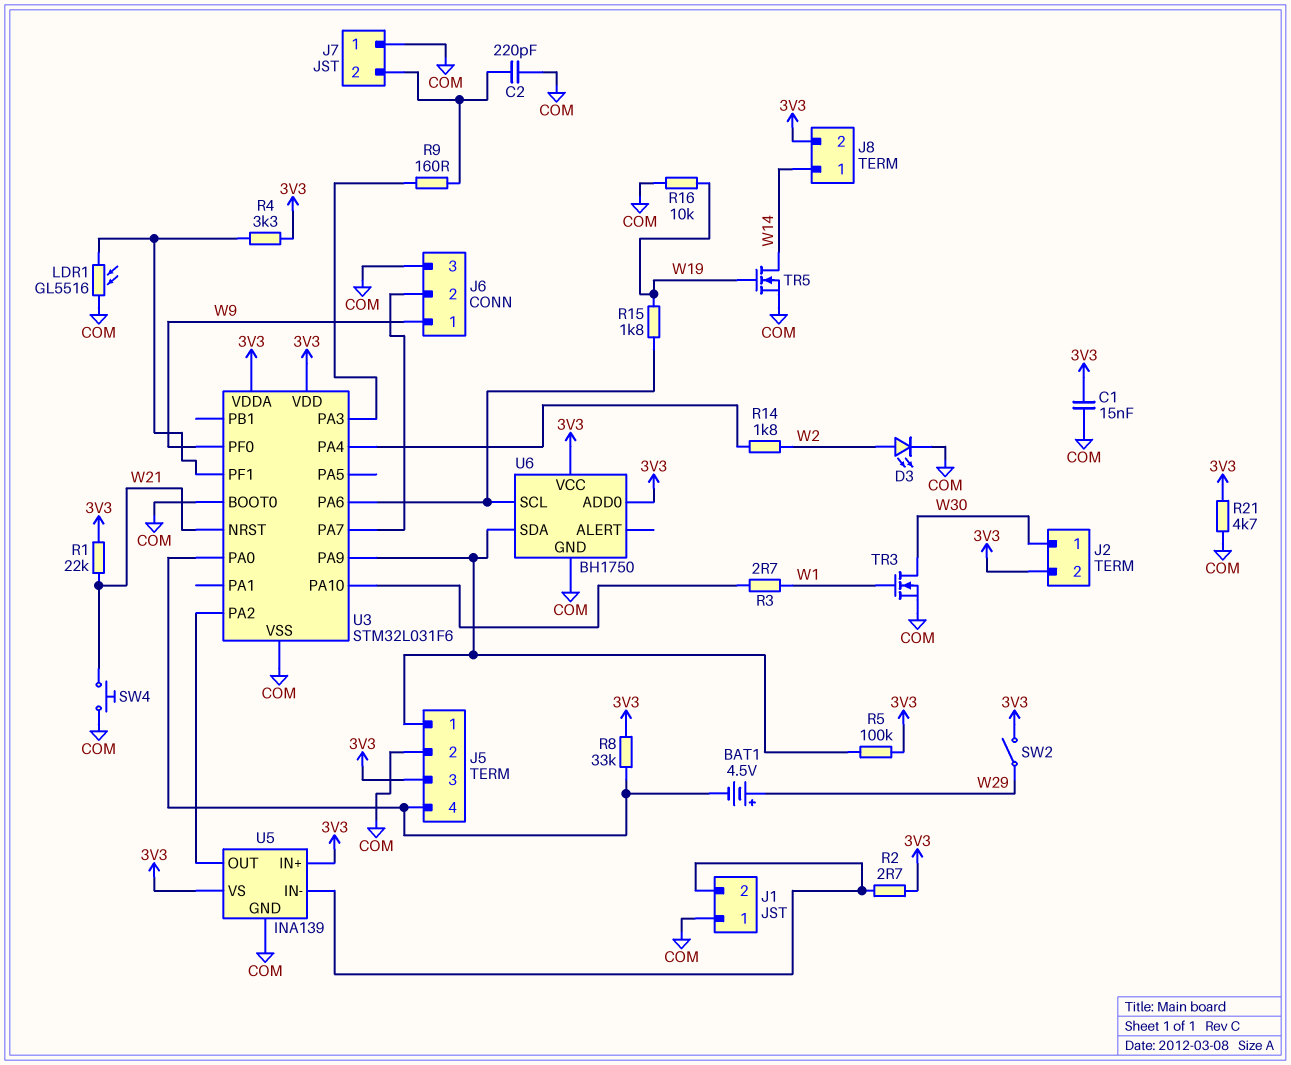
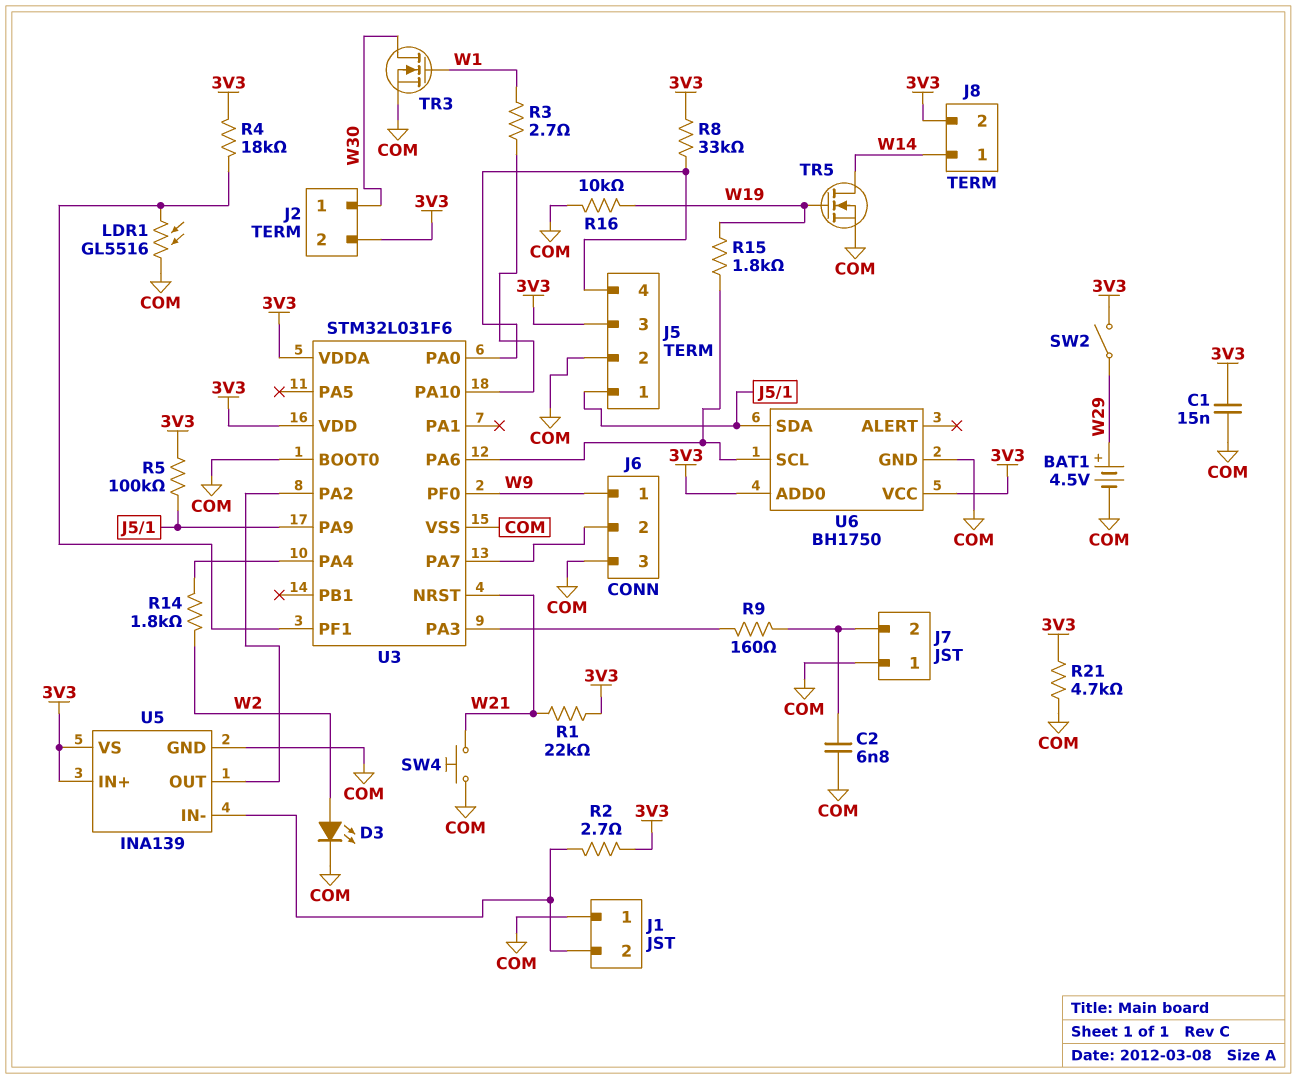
BAT1: 4.5V (plus W29, minus J5/4) -> 4.5V (plus W29, minus COM)
C2: 220pF (COM, J7/2) -> 6.8nF (COM, J7/2)
R4: 3.3k (3V3, U3/PF1) -> 18k (3V3, U3/PF1)

